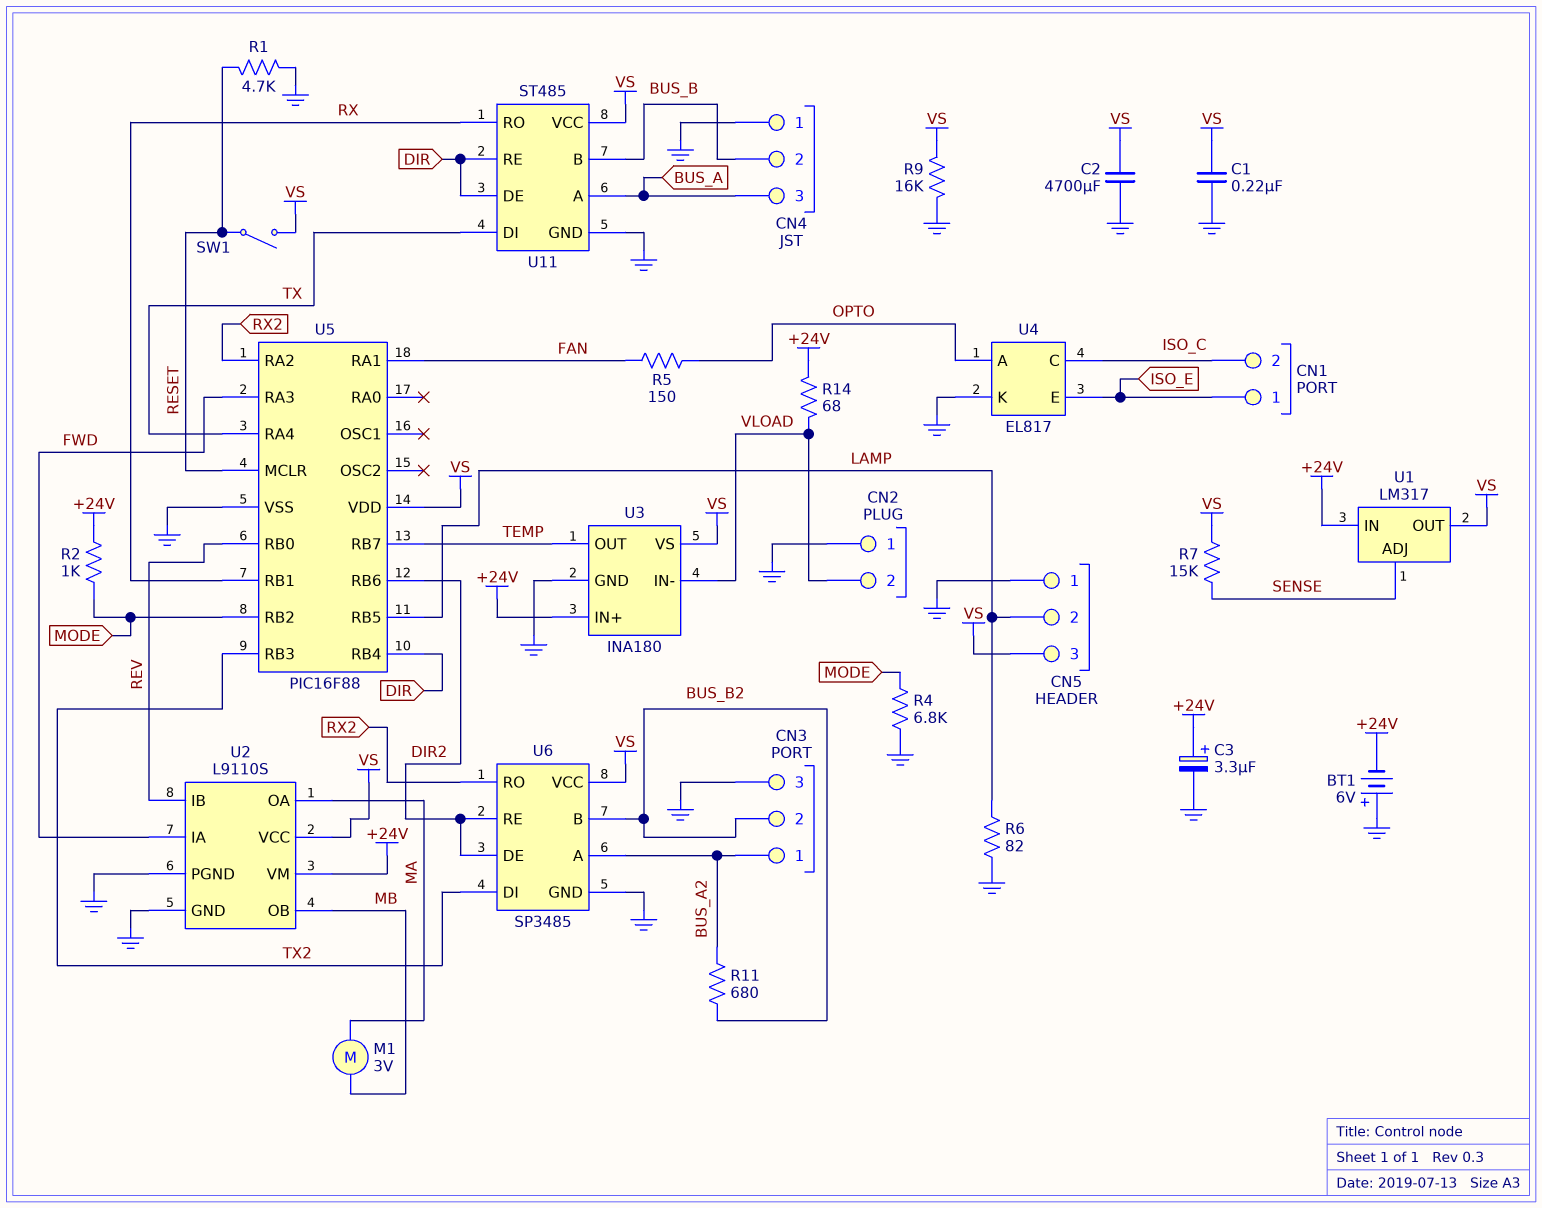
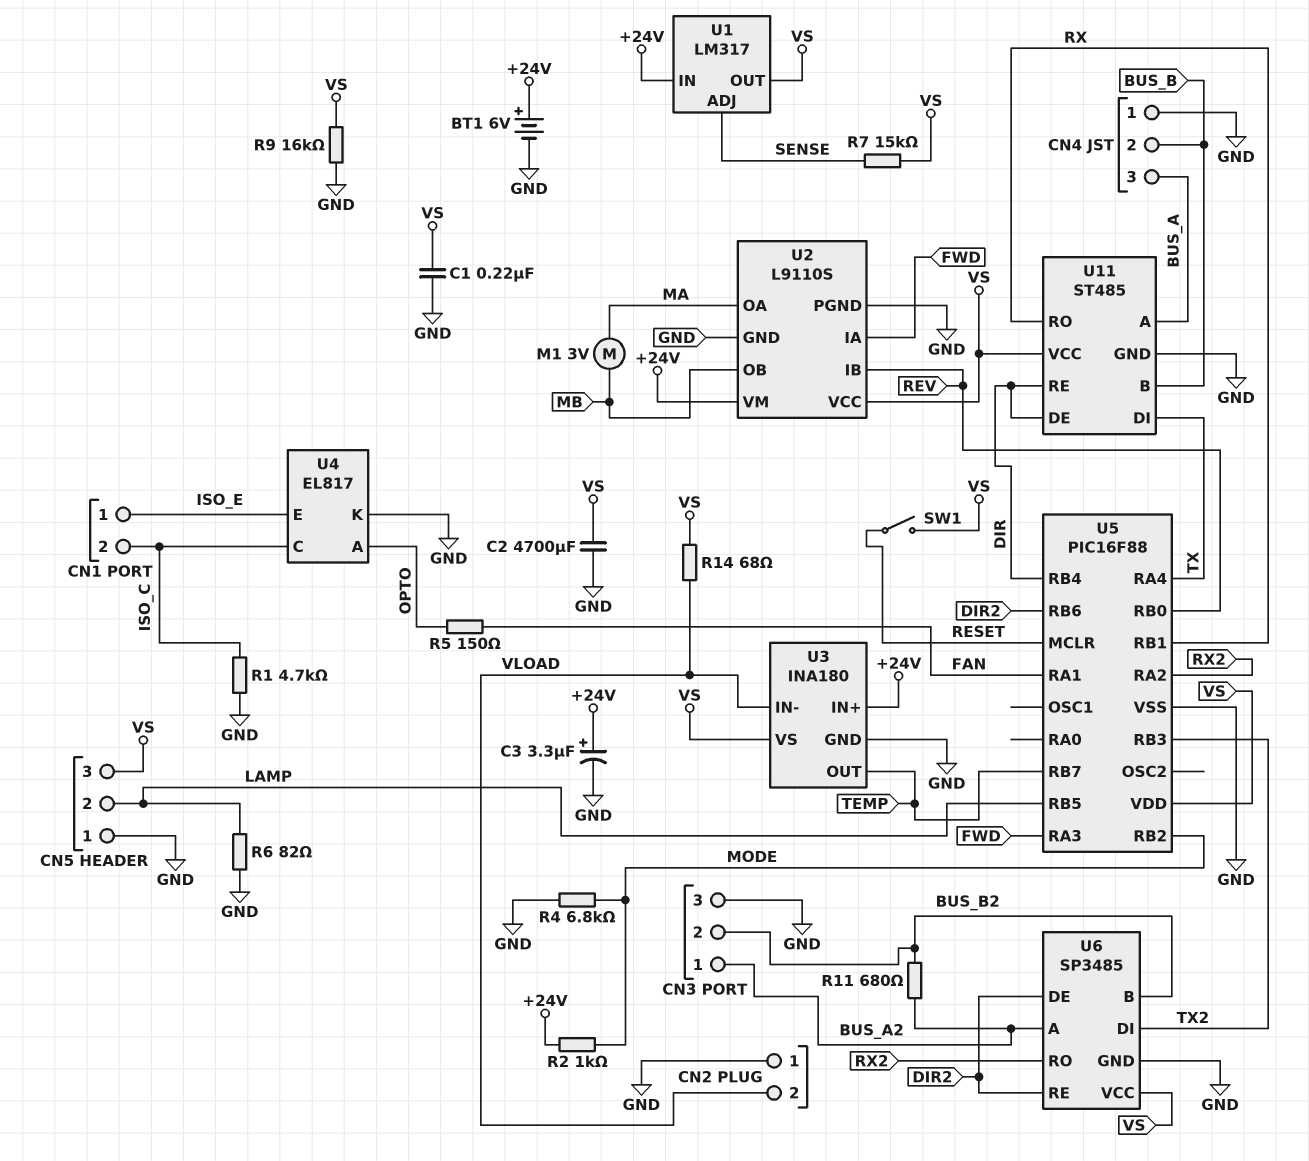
BT1: 6V (plus GND, minus +24V) -> 6V (plus +24V, minus GND)
R1: 4.7k (GND, RESET) -> 4.7k (GND, ISO_C)
R14: 68 (+24V, VLOAD) -> 68 (VLOAD, VS)

